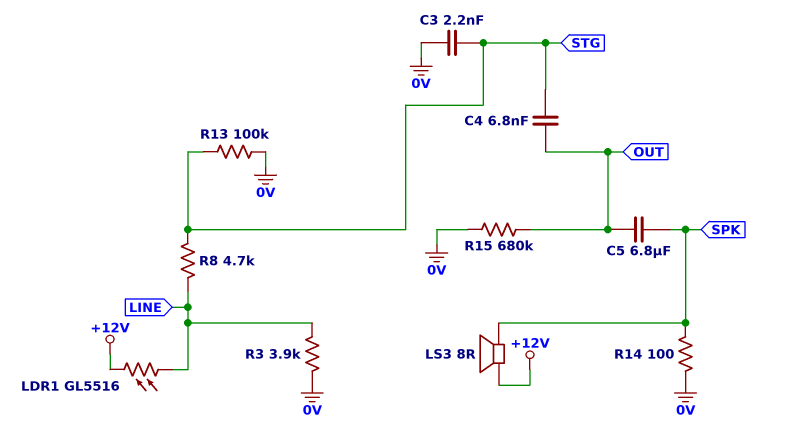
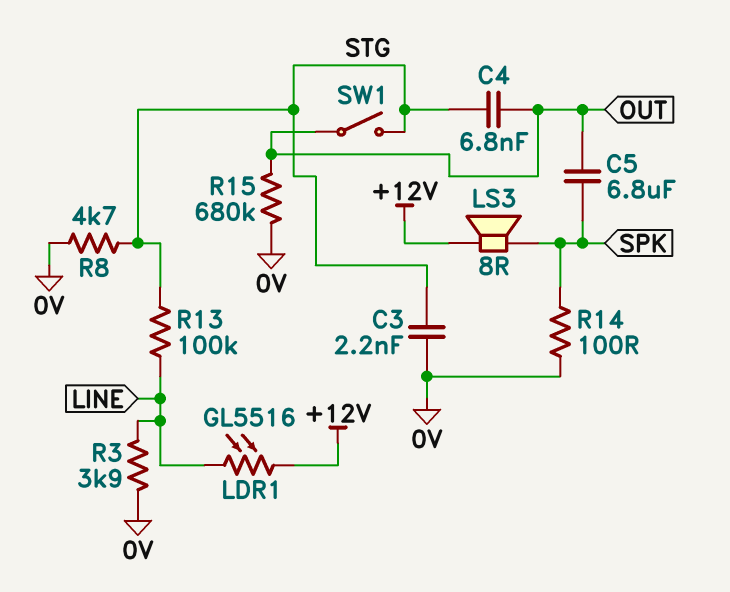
R8: 4.7k (LINE, STG) -> 4.7k (0V, STG)
R13: 100k (0V, STG) -> 100k (LINE, STG)
SW1: none -> switch (OUT, STG)

